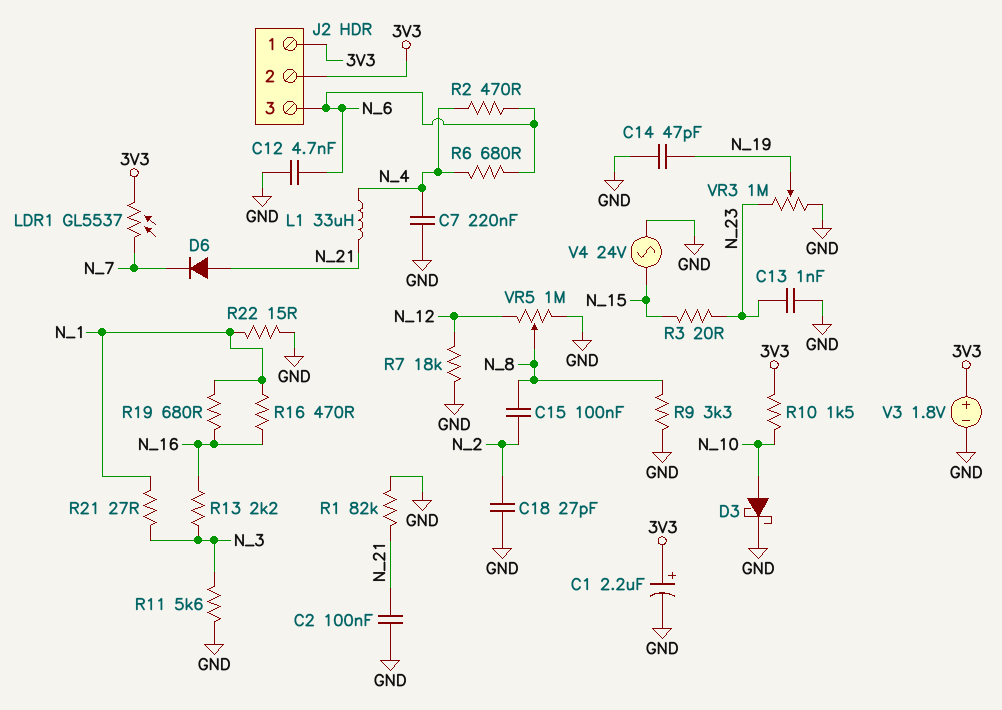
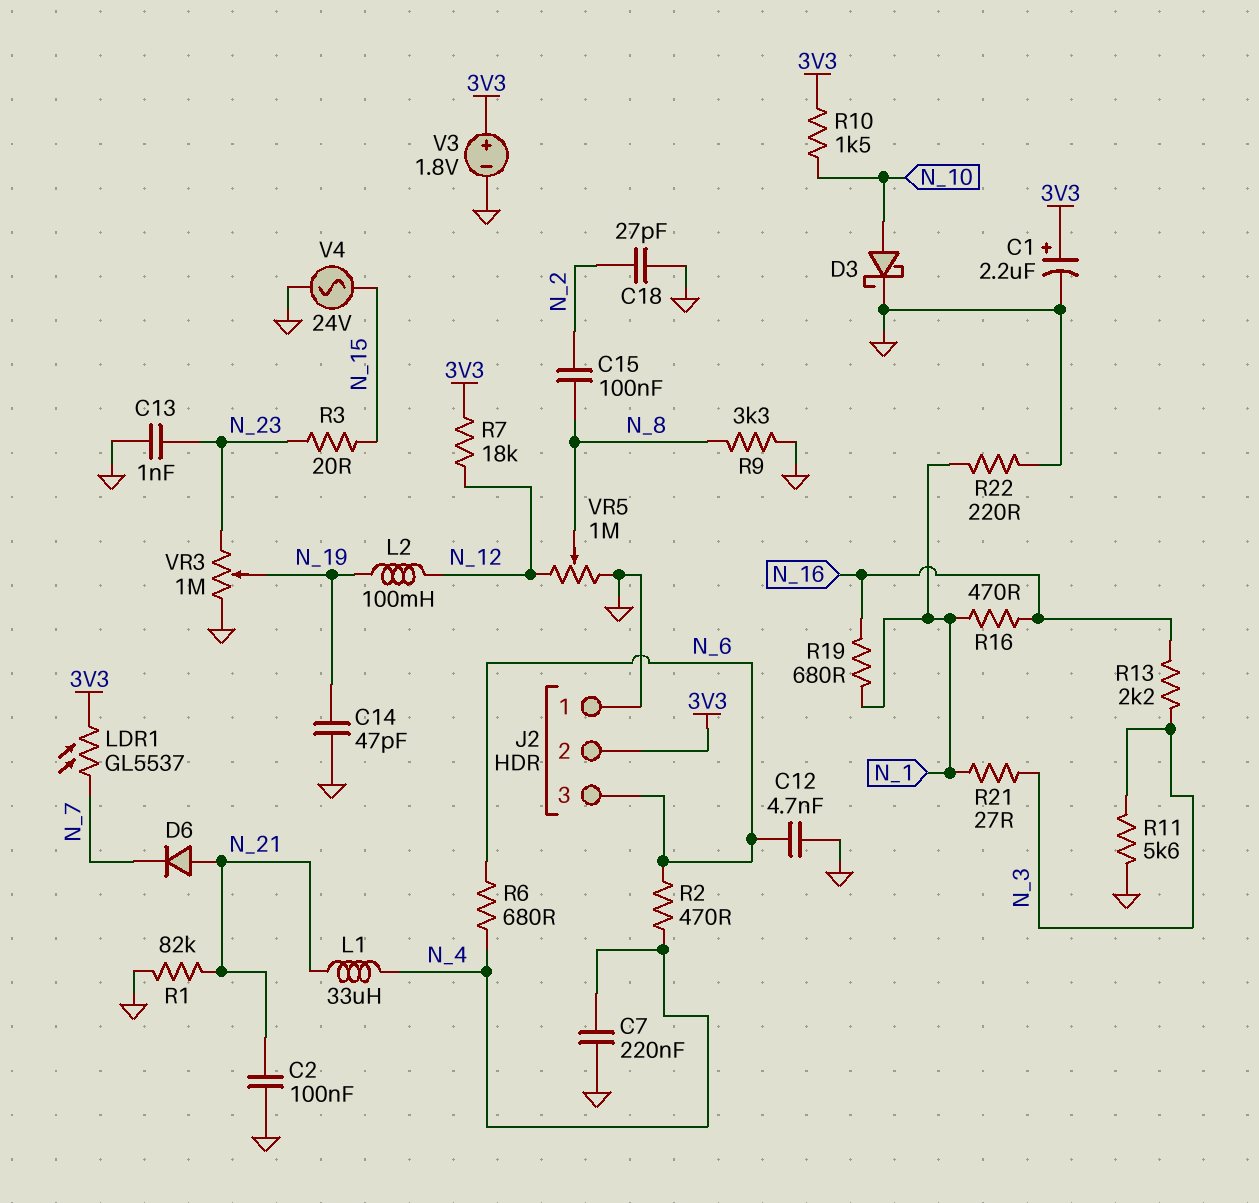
J2 pin 1: 3V3 -> GND
L2: none -> 100mH (N_12, N_19)
R7: 18k (GND, N_12) -> 18k (3V3, N_12)
R22: 15 (GND, N_1) -> 220 (GND, N_1)

